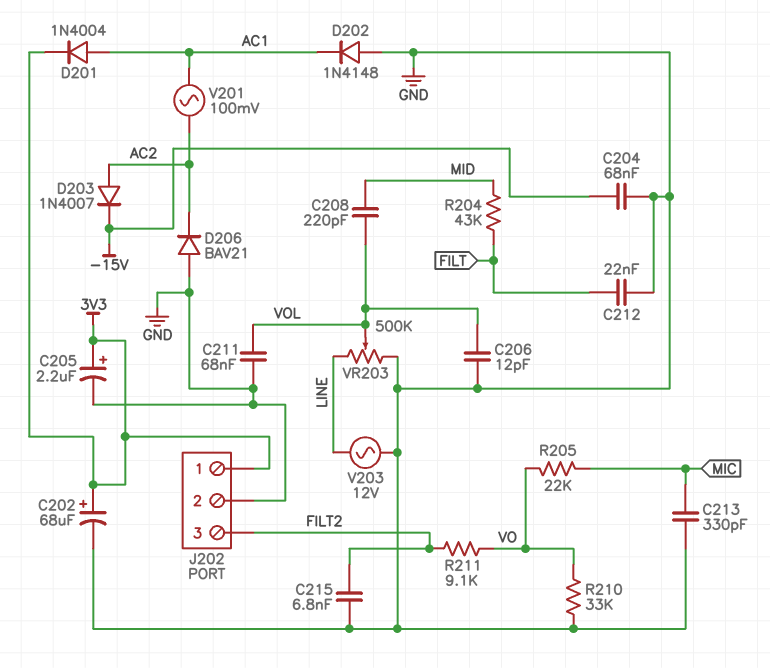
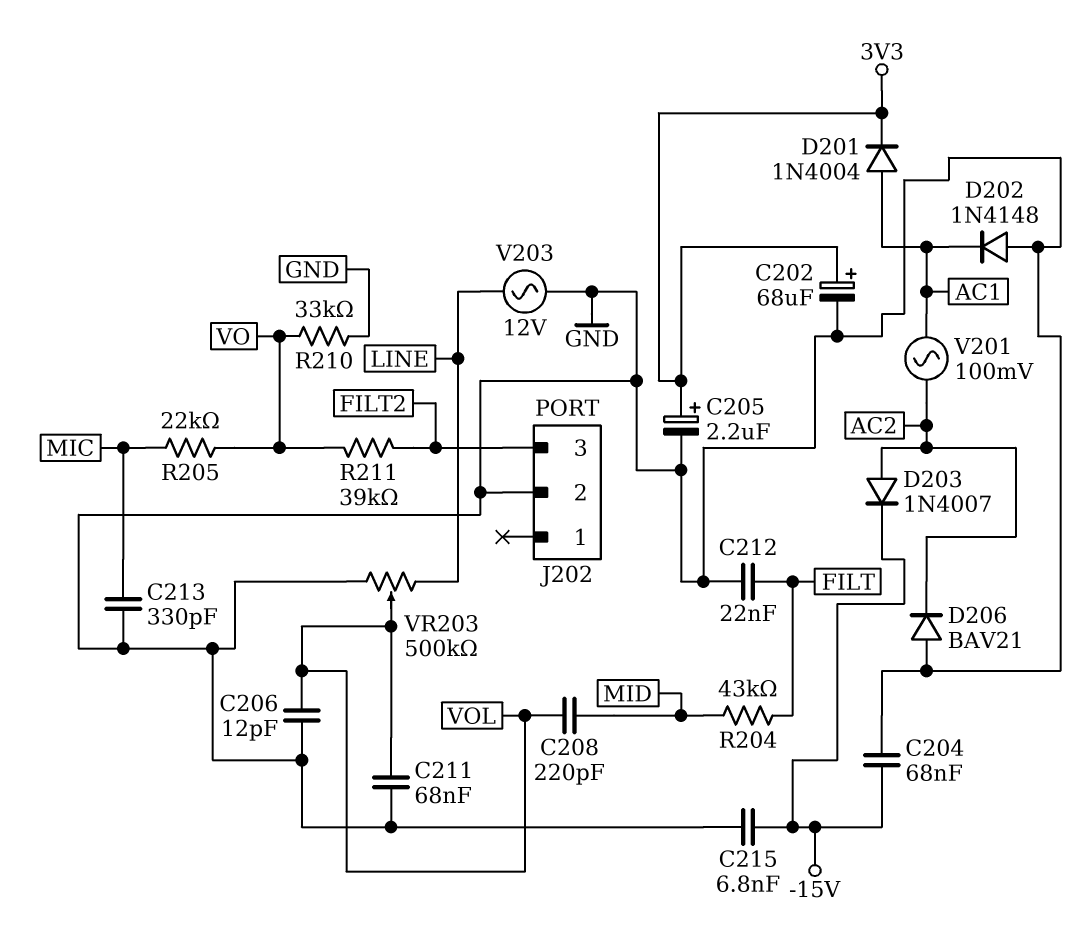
C215: 6.8nF (FILT2, GND) -> 6.8nF (-15V, GND)
J202 pin 1: 3V3 -> none
R211: 9.1k (FILT2, VO) -> 39k (FILT2, VO)

